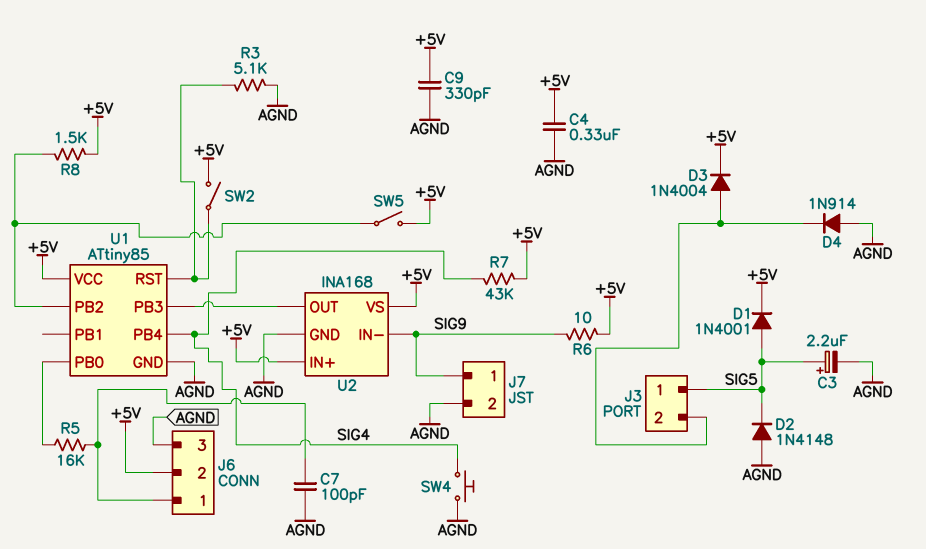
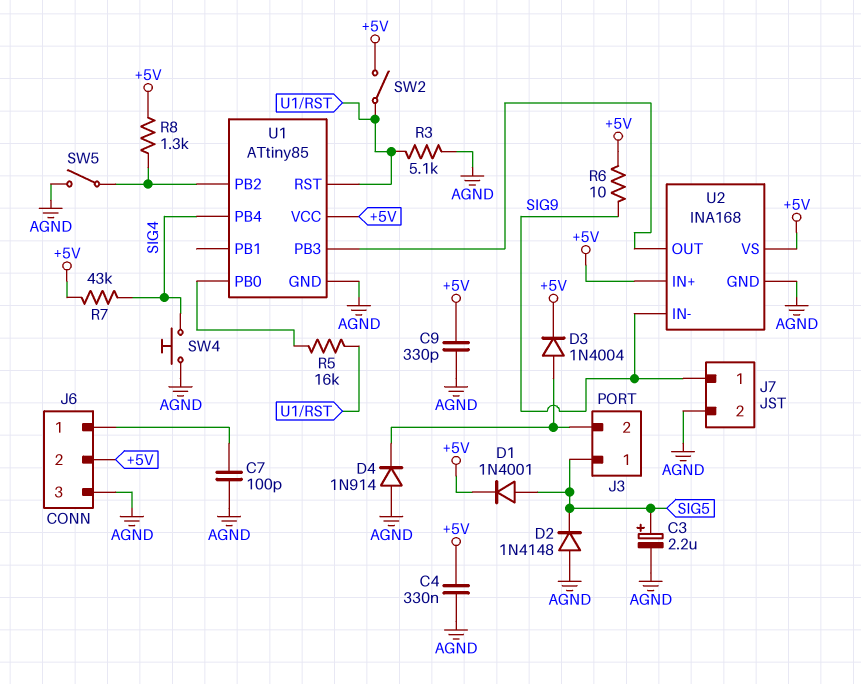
R5: 16k (J6/1, U1/PB0) -> 16k (U1/PB0, U1/RST)
R8: 1.5k (+5V, U1/PB2) -> 1.3k (+5V, U1/PB2)
SW5: switch (+5V, U1/PB2) -> switch (AGND, U1/PB2)

